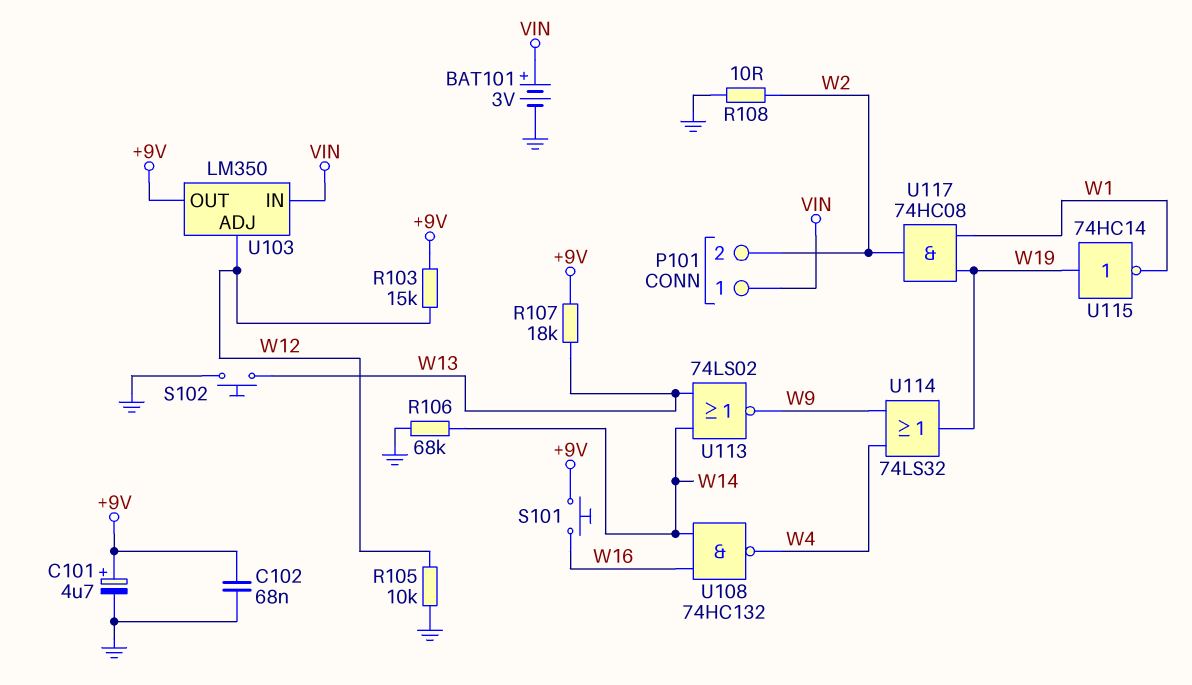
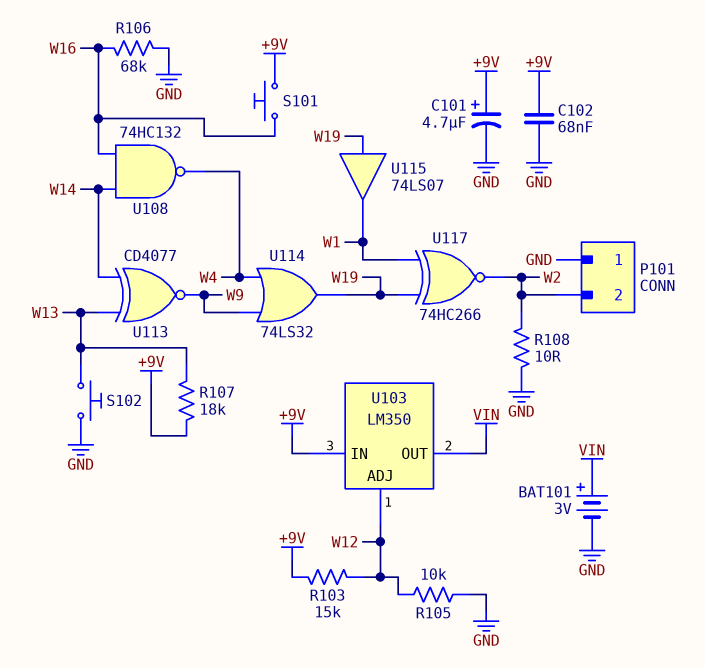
P101 pin 1: VIN -> GND
R106: 68k (GND, W14) -> 68k (GND, W16)
U103 pin IN: VIN -> +9V
U103 pin OUT: +9V -> VIN
U113: NOR 74LS02 (in W13, in W14, out W9) -> XNOR CD4077 (in W13, in W14, out W9)
U115: NOT 74HC14 (in W19, out W1) -> buffer 74LS07 (in W19, out W1)
U117: AND 74HC08 (in W1, in W19, out W2) -> XNOR 74HC266 (in W1, in W19, out W2)

